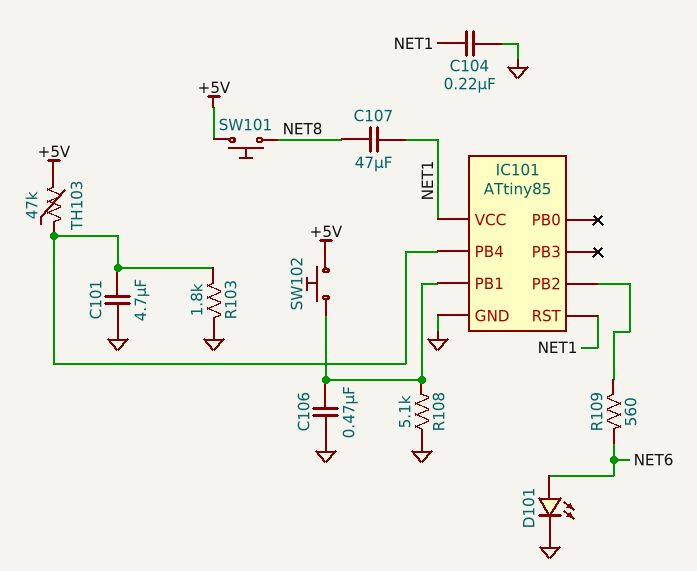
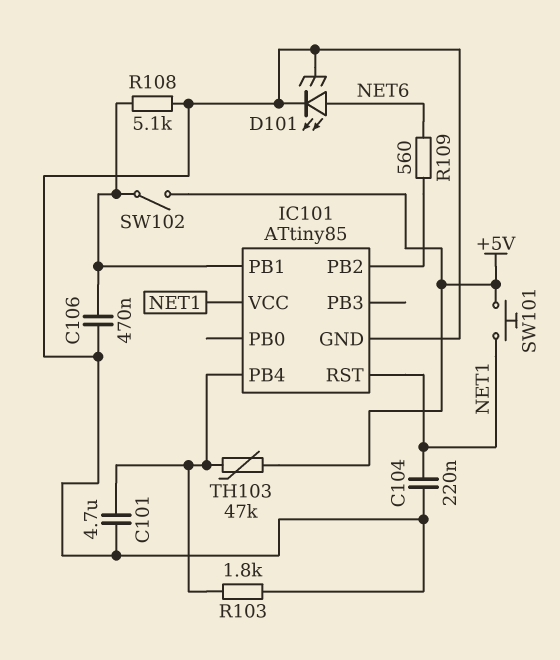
C107: 47uF (NET1, NET8) -> none
SW101: button (+5V, NET8) -> button (+5V, NET1)
SW102: button (+5V, IC101/PB1) -> switch (+5V, IC101/PB1)

